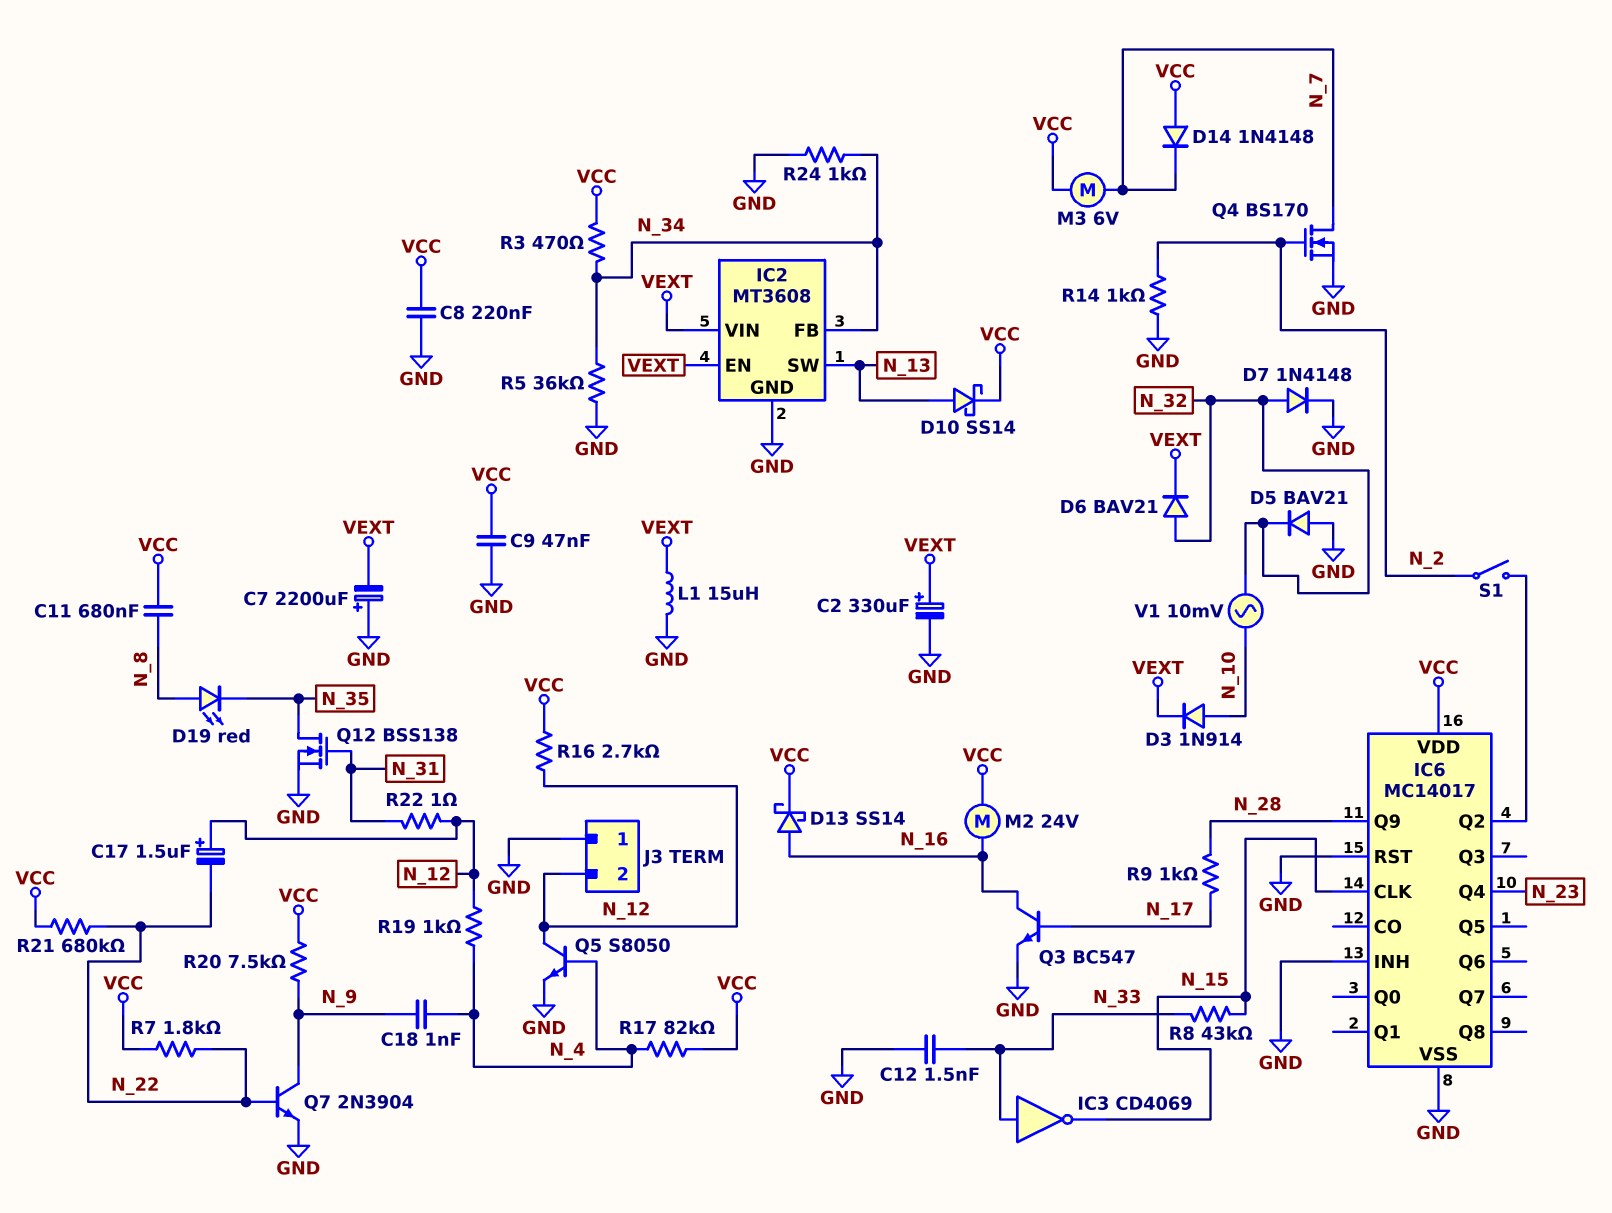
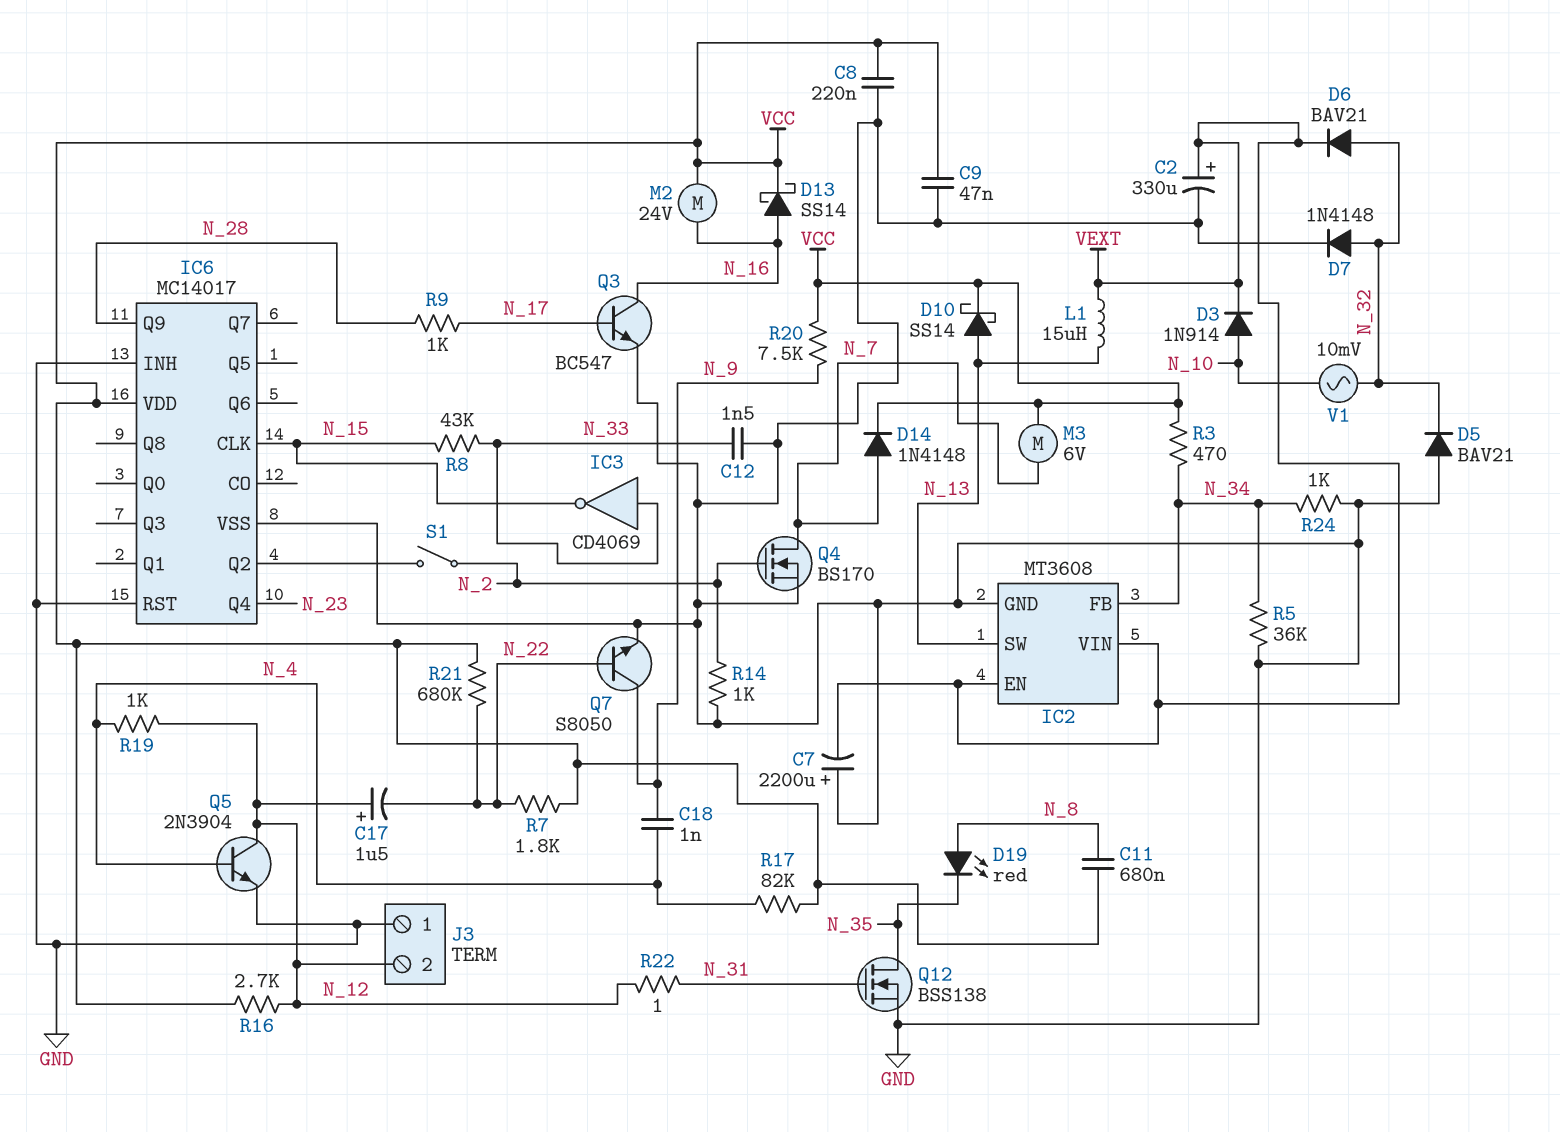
D14: diode 1N4148 (A VCC, K N_7) -> diode 1N4148 (A N_7, K VCC)
L1: 15uH (GND, VEXT) -> 15uH (N_13, VEXT)
Q5: NPN S8050 (B N_4, C N_12, E GND) -> NPN 2N3904 (B N_4, C N_12, E GND)
Q7: NPN 2N3904 (B N_22, C N_9, E GND) -> NPN S8050 (B N_22, C N_9, E GND)

